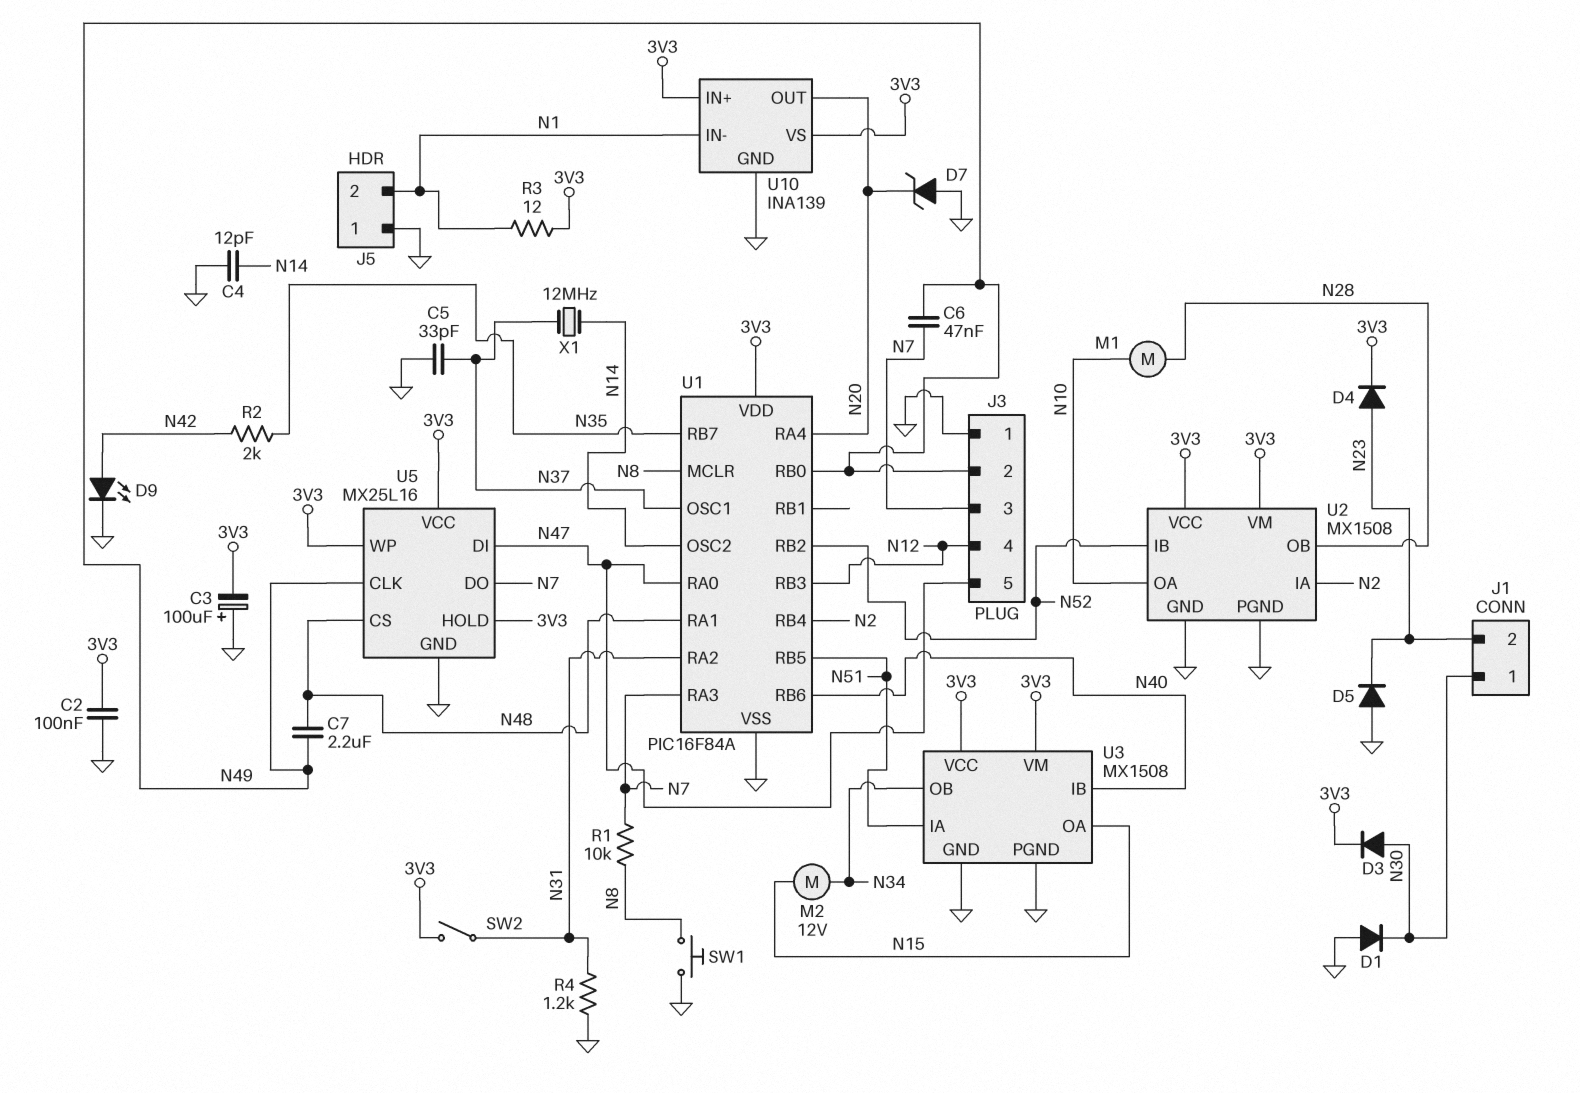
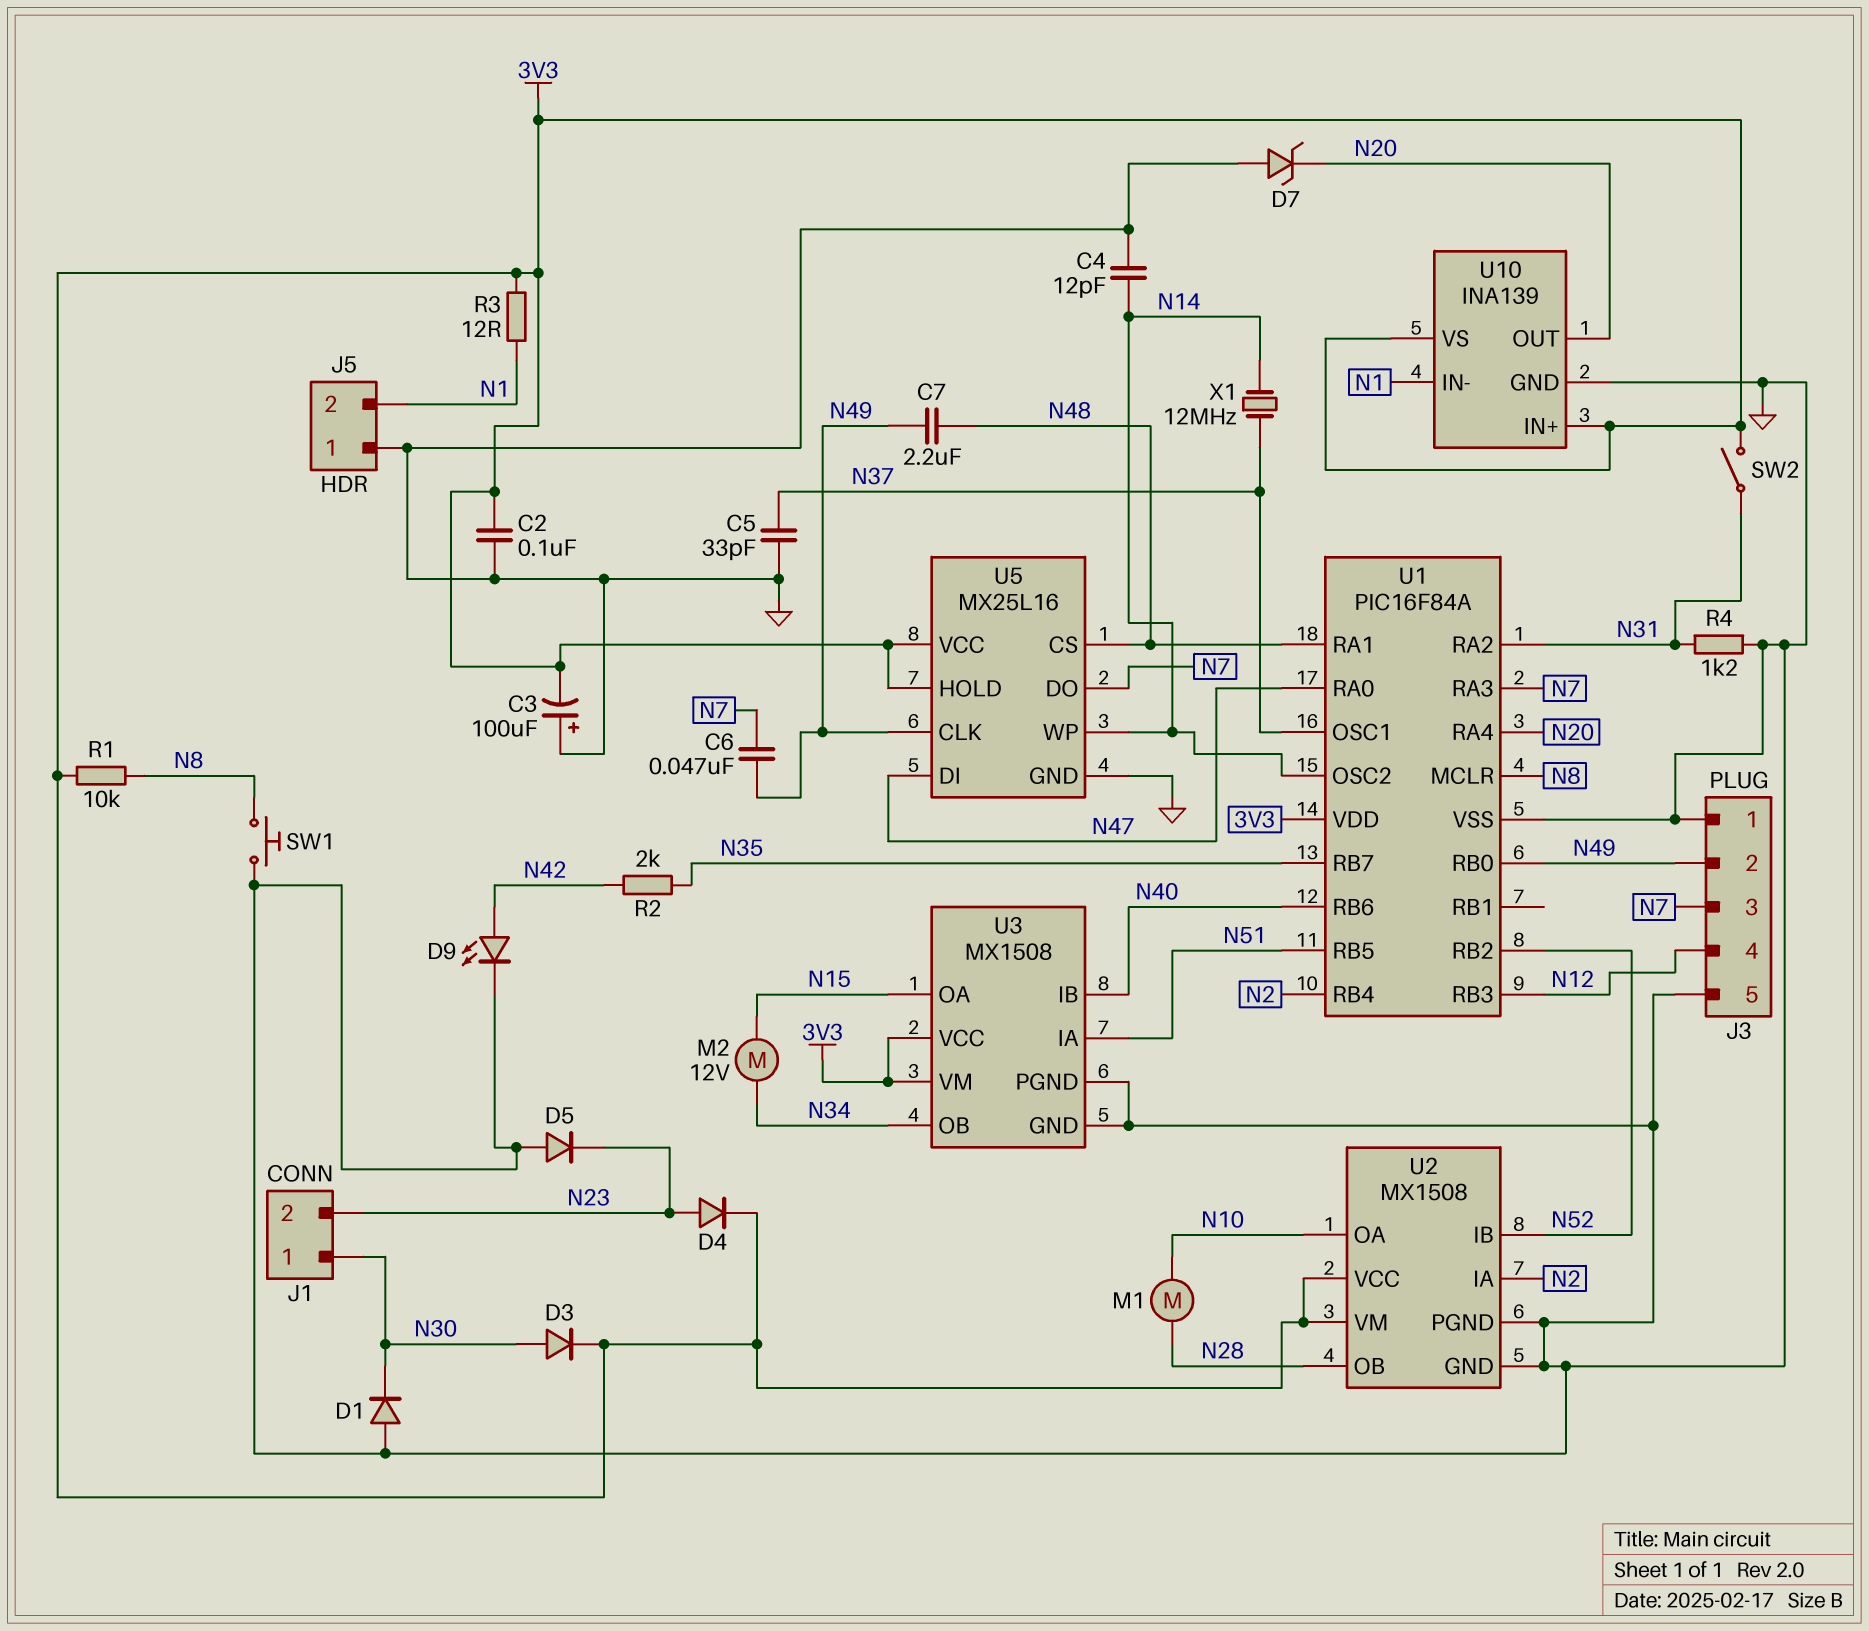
J3 pin 5: N47 -> GND
R1: 10k (N7, N8) -> 10k (3V3, N8)
U5 pin WP: 3V3 -> N14

